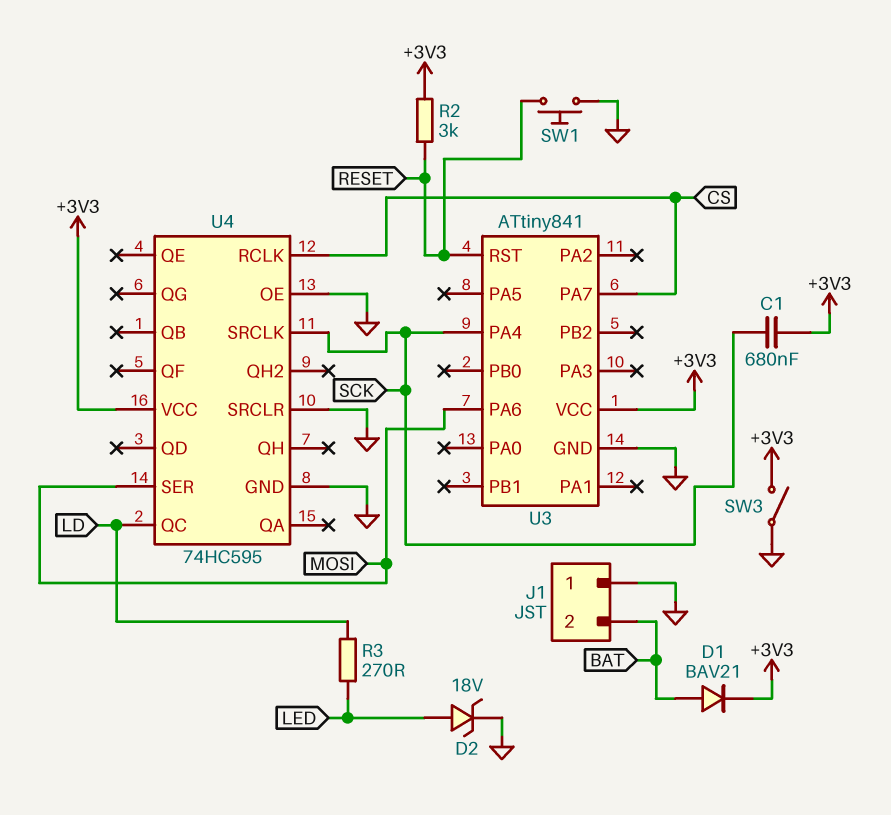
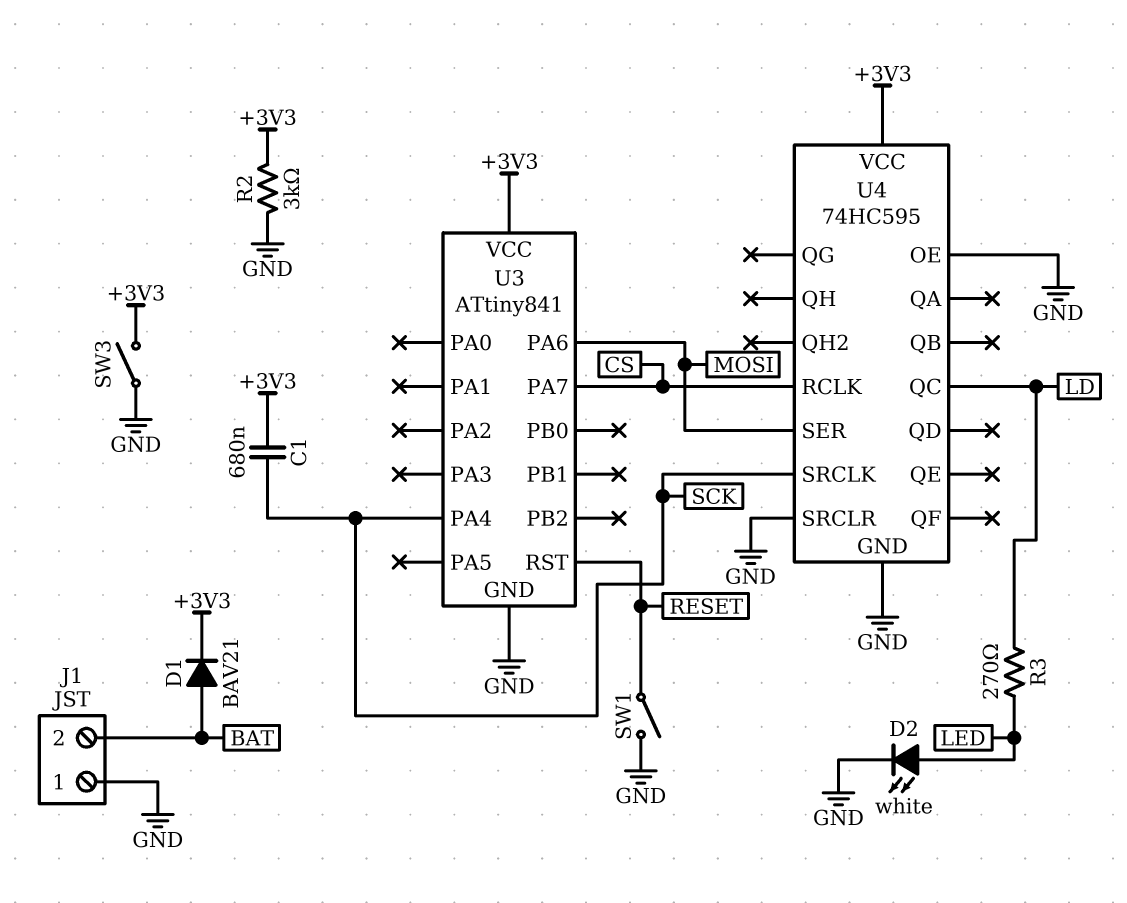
D2: zener 18V (A LED, K GND) -> LED white (A LED, K GND)
R2: 3k (+3V3, RESET) -> 3k (+3V3, GND)
SW1: button (GND, RESET) -> switch (GND, RESET)

